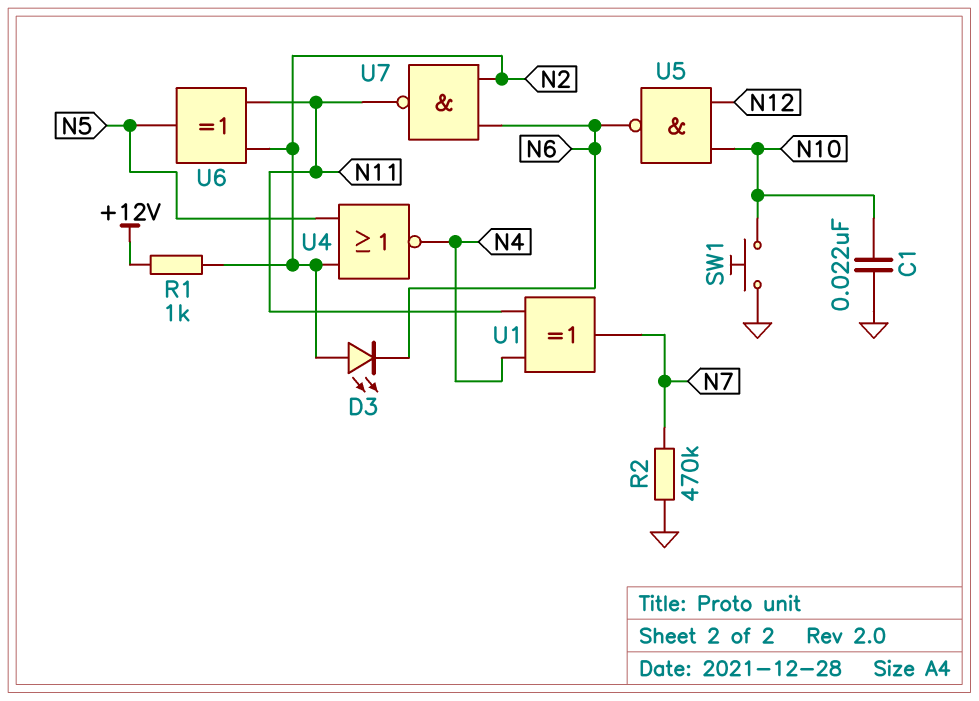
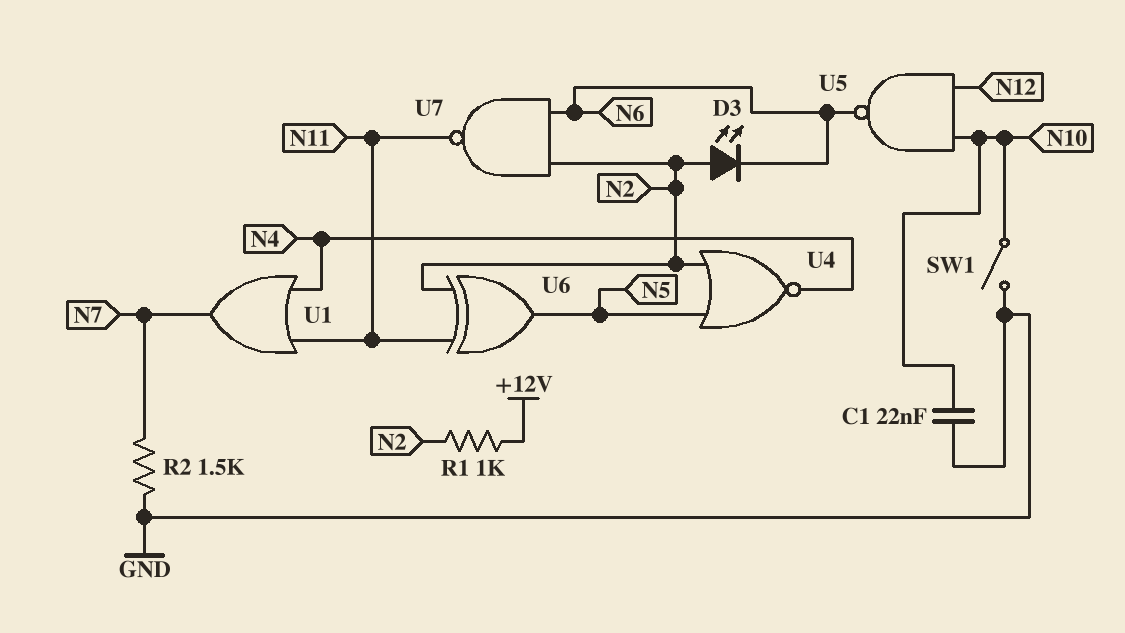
R2: 470k (GND, N7) -> 1.5k (GND, N7)
SW1: button (GND, N10) -> switch (GND, N10)
U1: XOR (in N4, in N11, out N7) -> OR (in N4, in N11, out N7)

